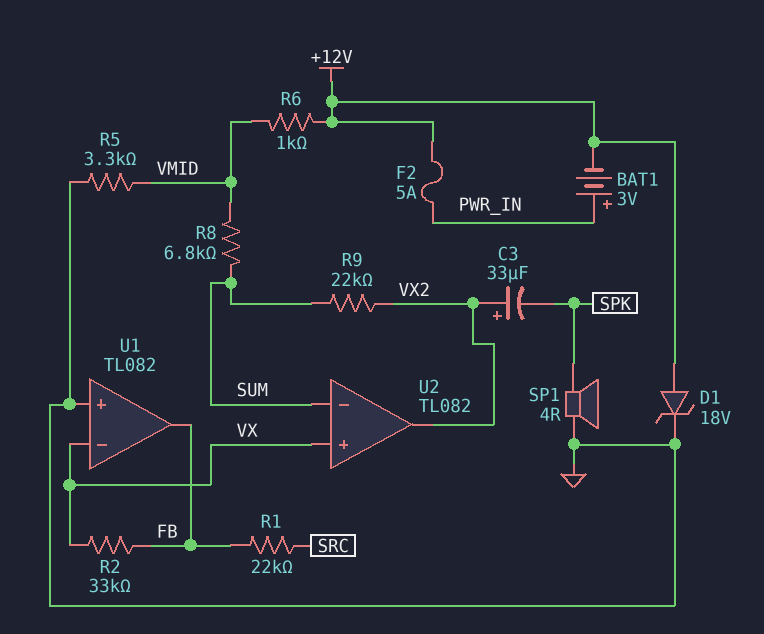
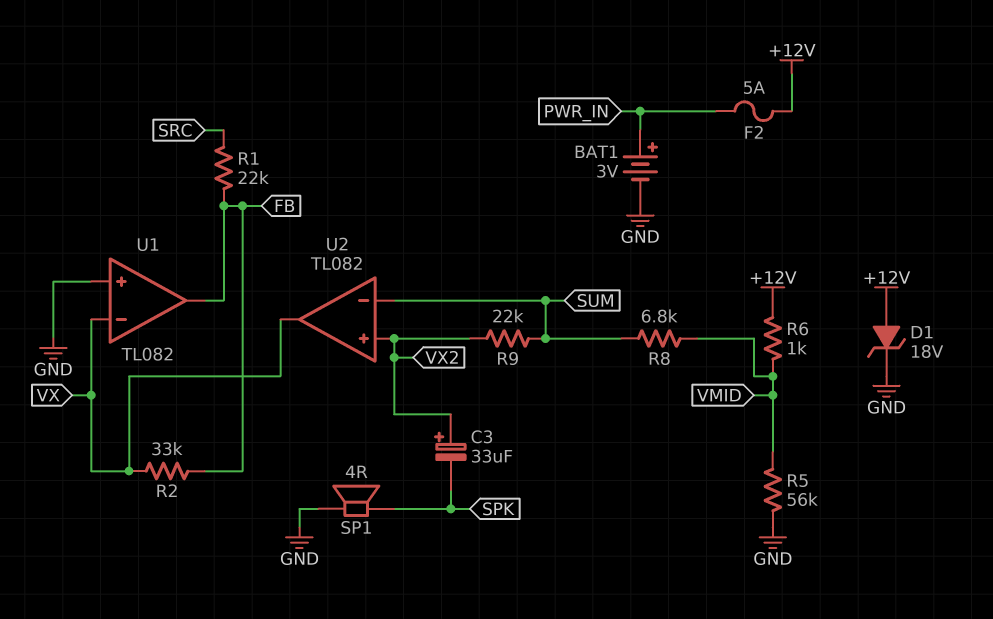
BAT1: 3V (plus PWR_IN, minus +12V) -> 3V (plus PWR_IN, minus GND)
R5: 3.3k (GND, VMID) -> 56k (GND, VMID)
U2 pin in+: VX -> VX2
U2 pin out: VX2 -> VX

